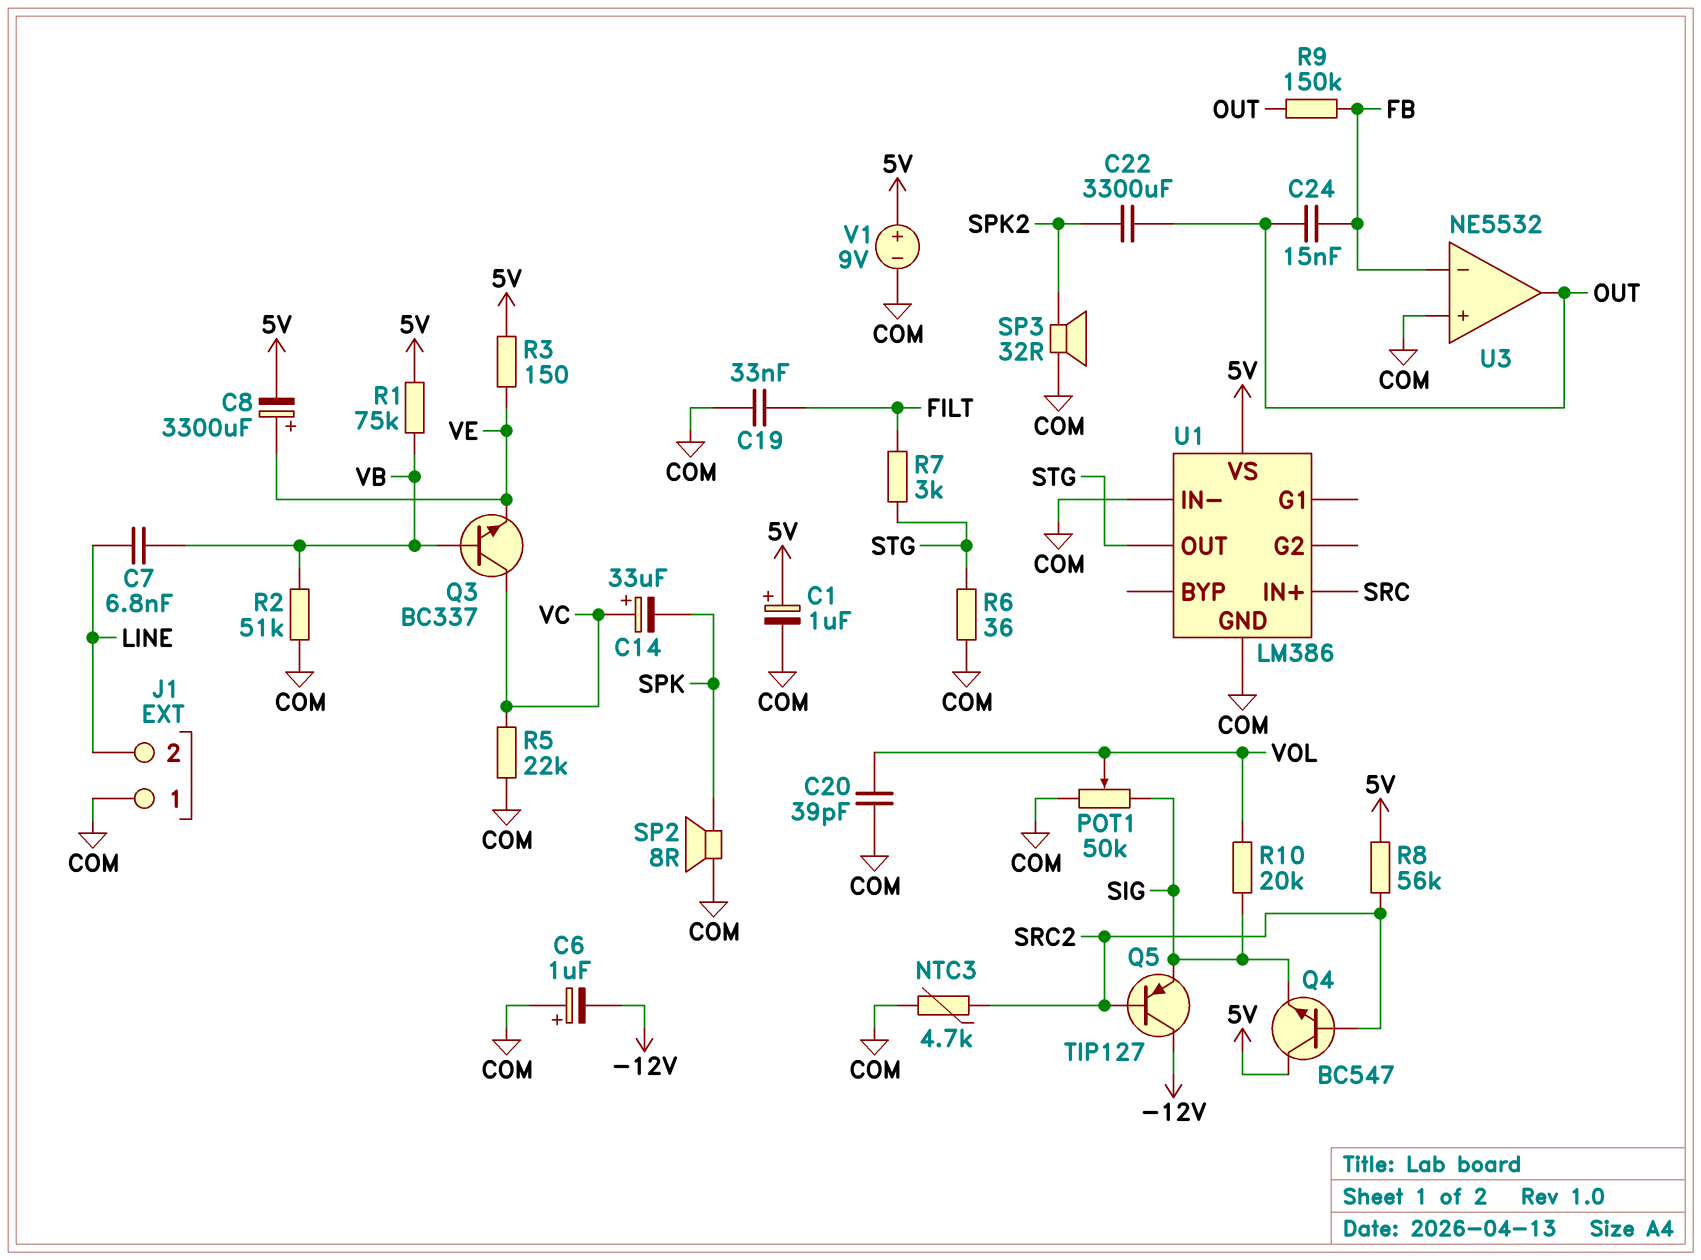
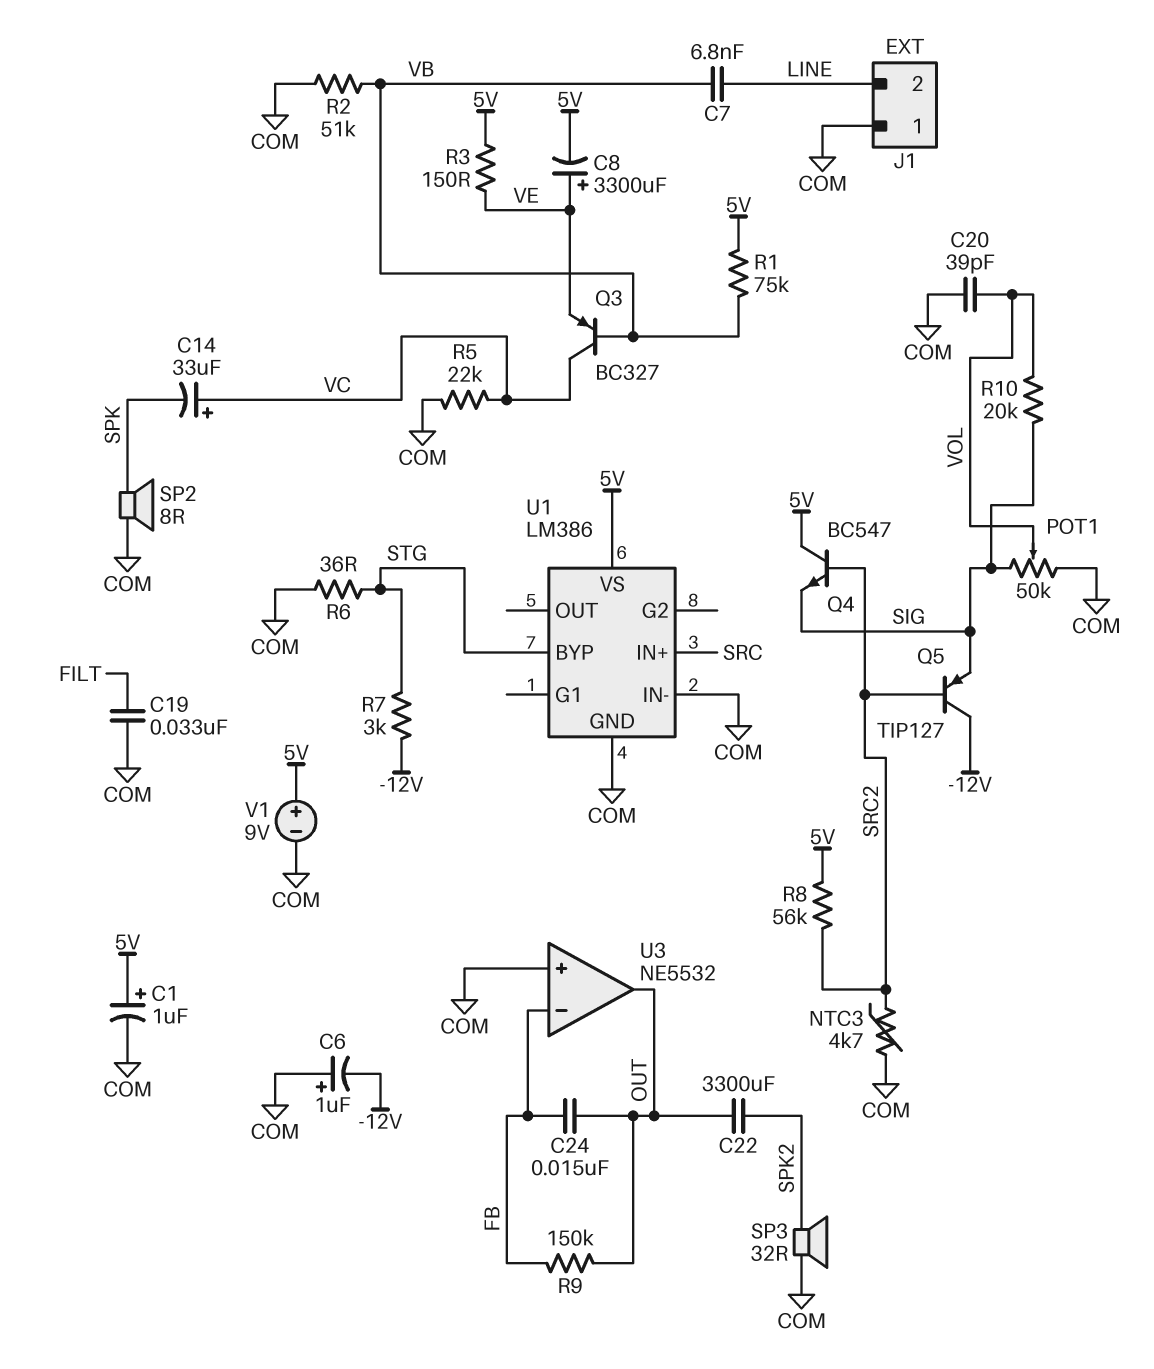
Q3: NPN BC337 (B VB, C VC, E VE) -> PNP BC327 (B VB, C VC, E VE)
R7: 3k (FILT, STG) -> 3k (-12V, STG)
U1 pin BYP: none -> STG
U1 pin OUT: STG -> none

